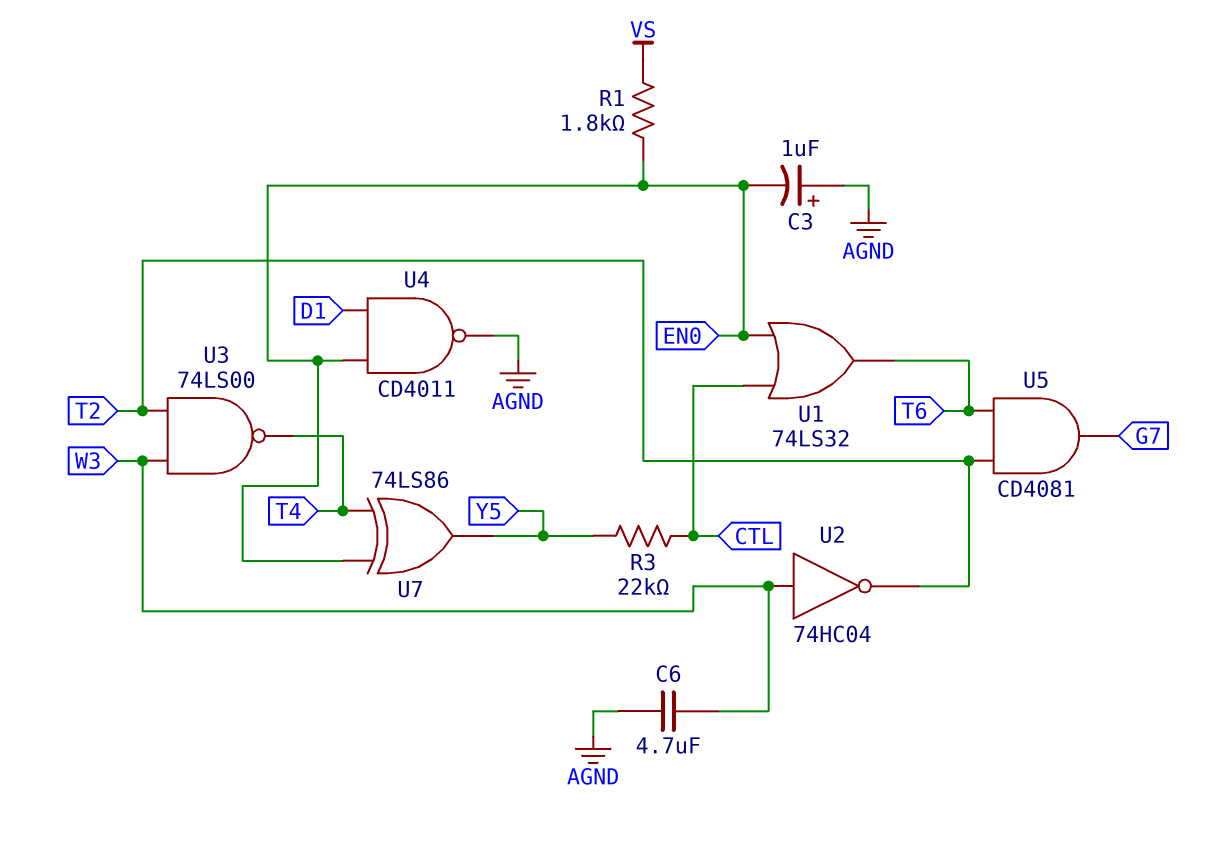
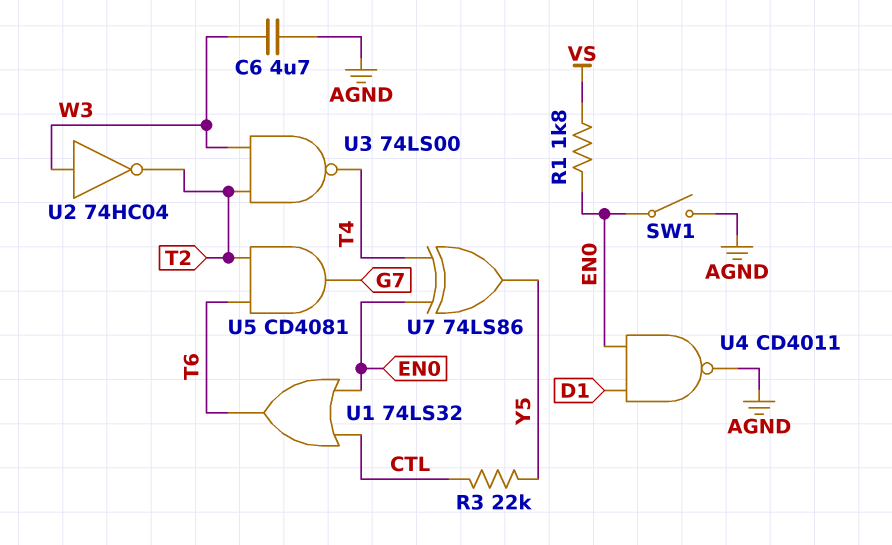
C3: 1uF (plus AGND, minus EN0) -> none
SW1: none -> switch (AGND, EN0)

